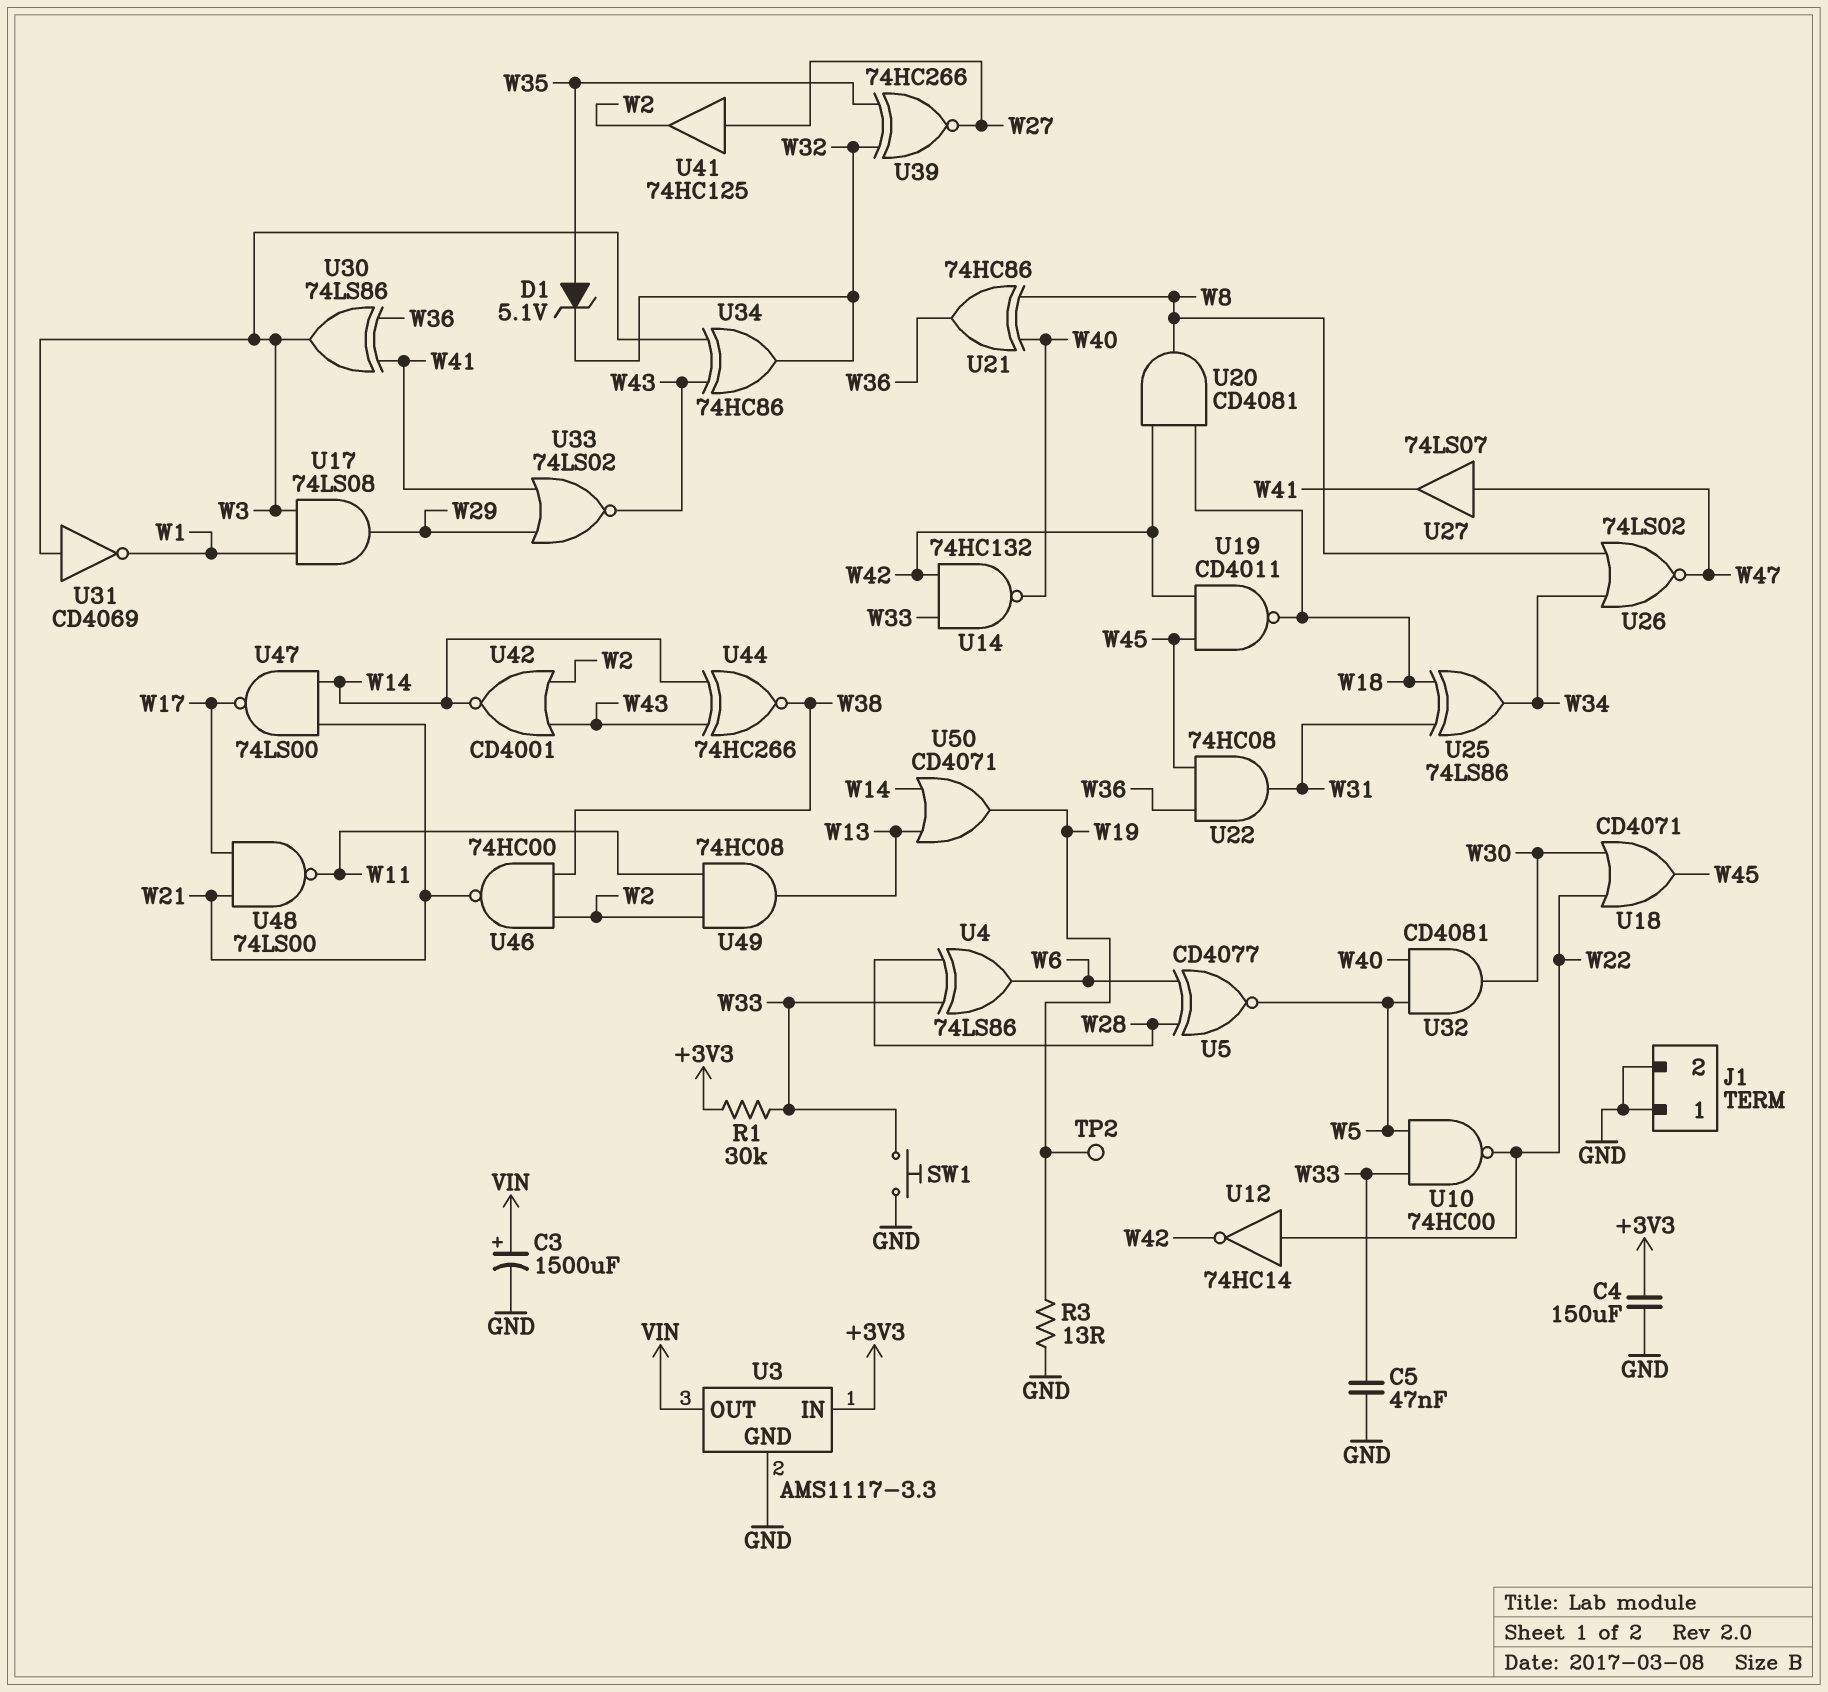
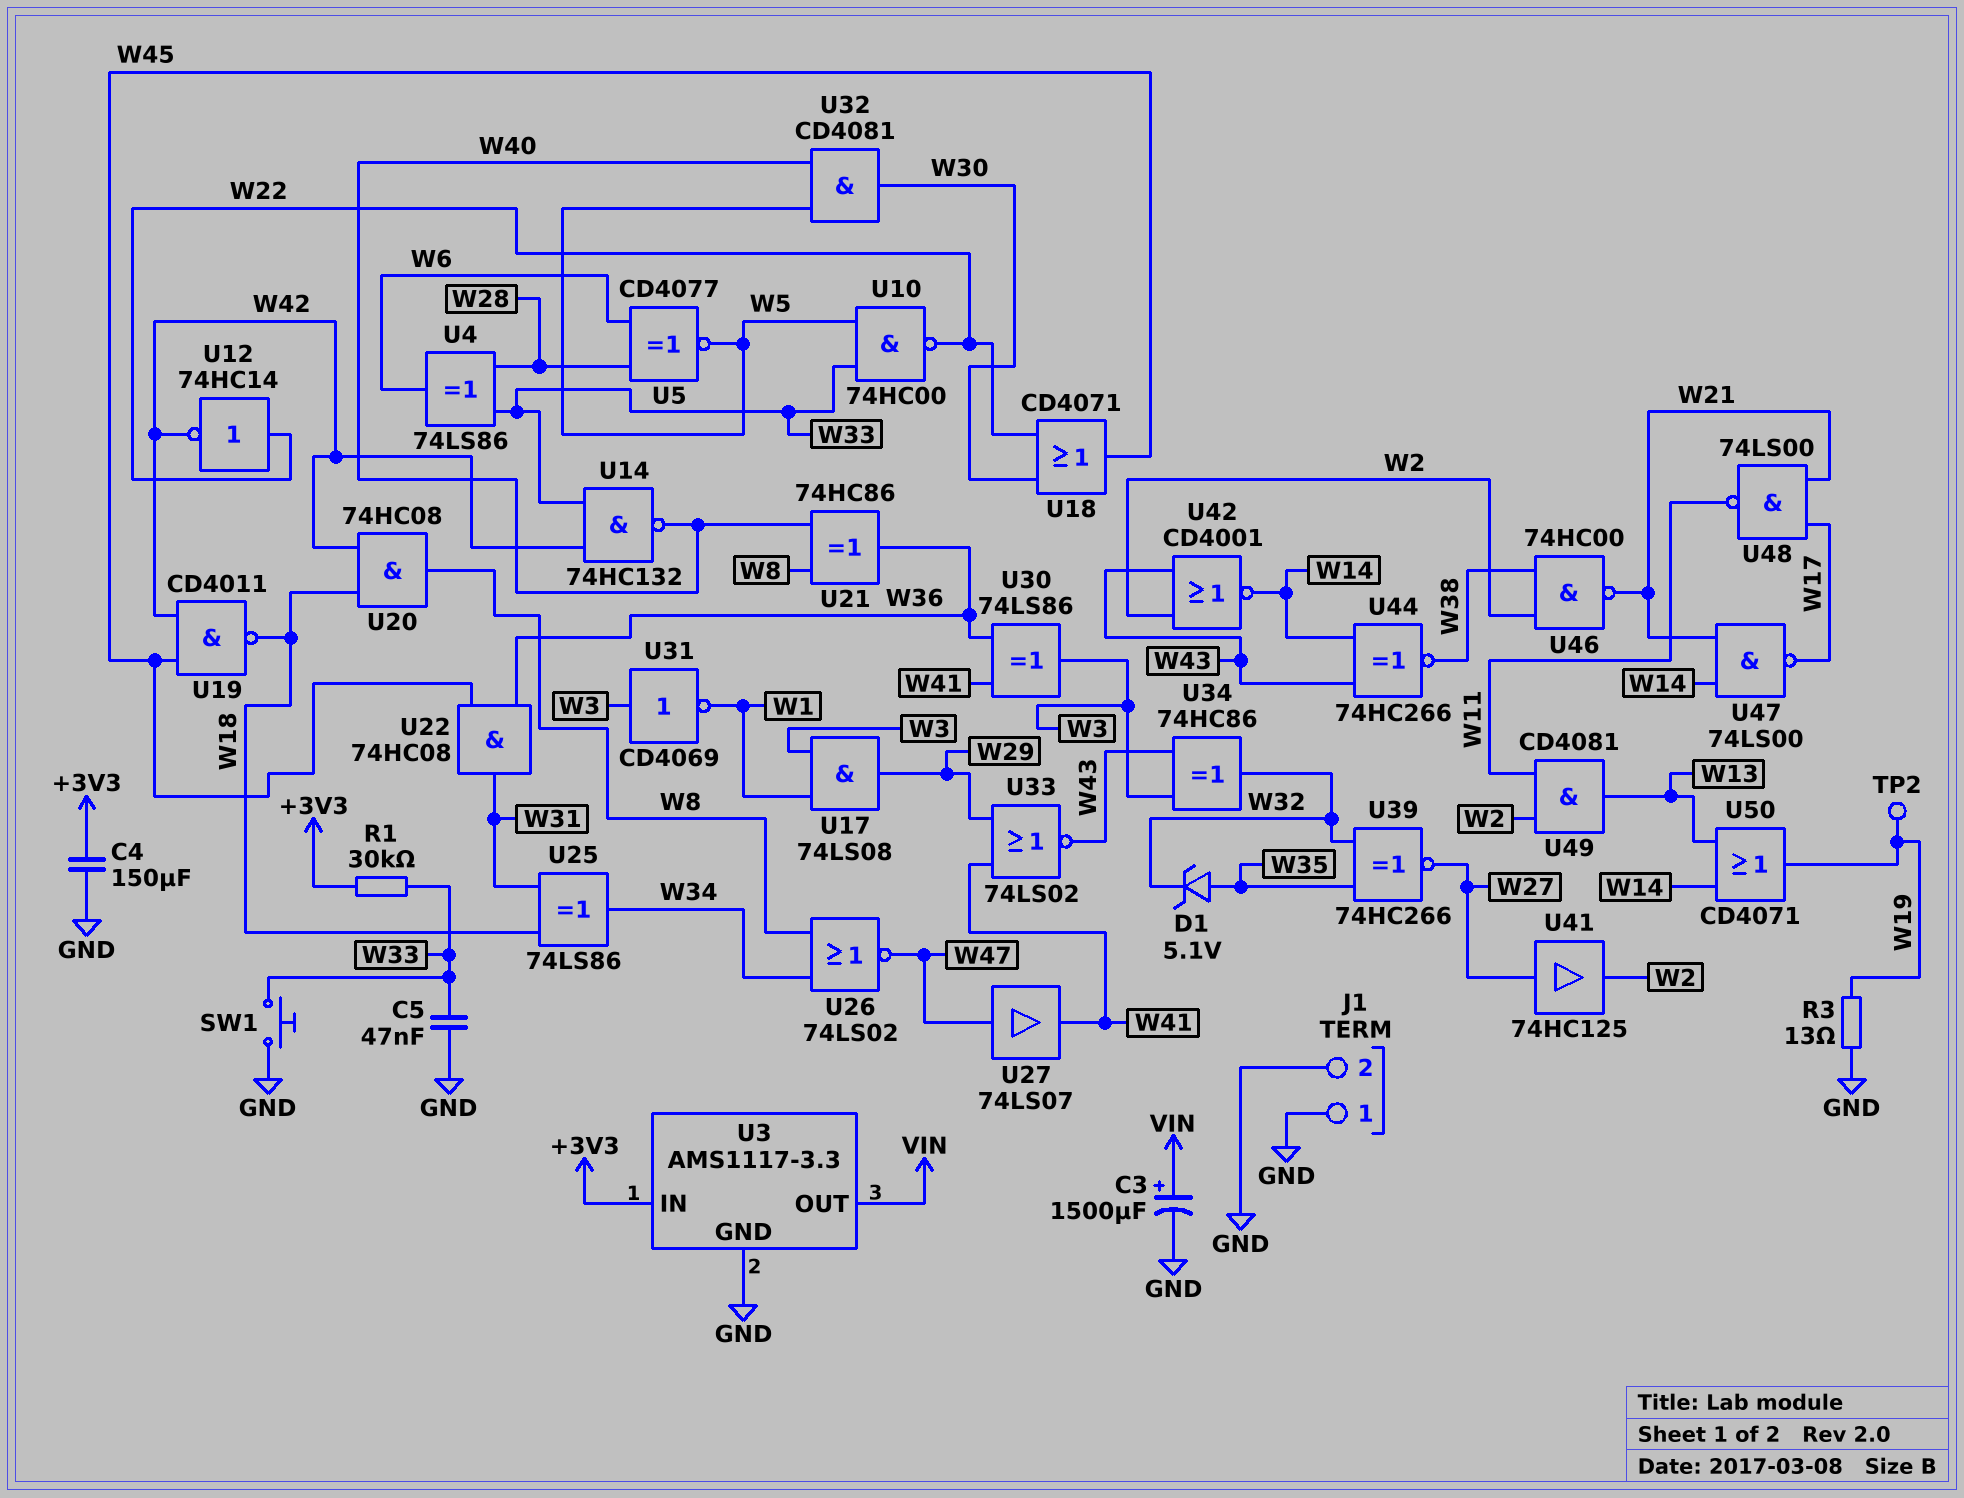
U20: AND CD4081 (in W18, in W42, out W8) -> AND 74HC08 (in W18, in W42, out W8)
U49: AND 74HC08 (in W2, in W11, out W13) -> AND CD4081 (in W2, in W11, out W13)

